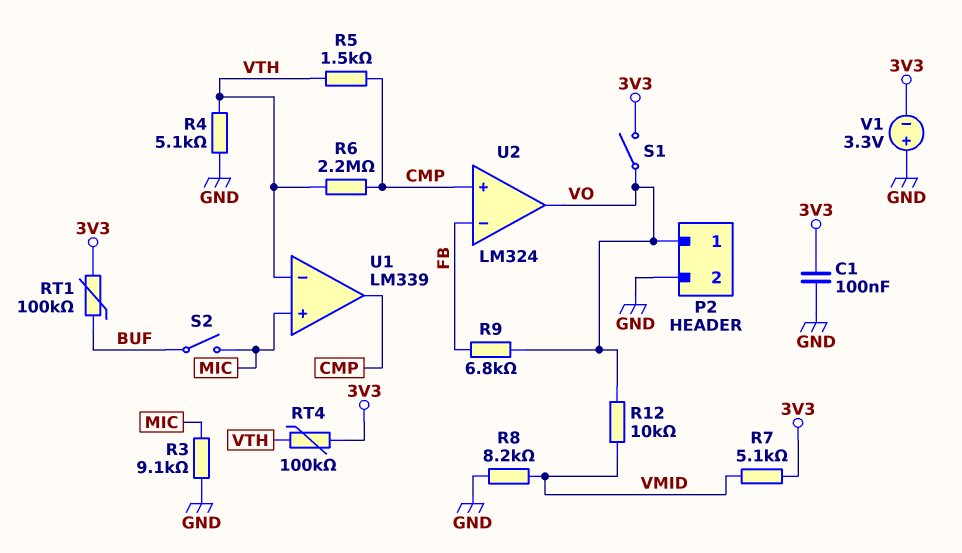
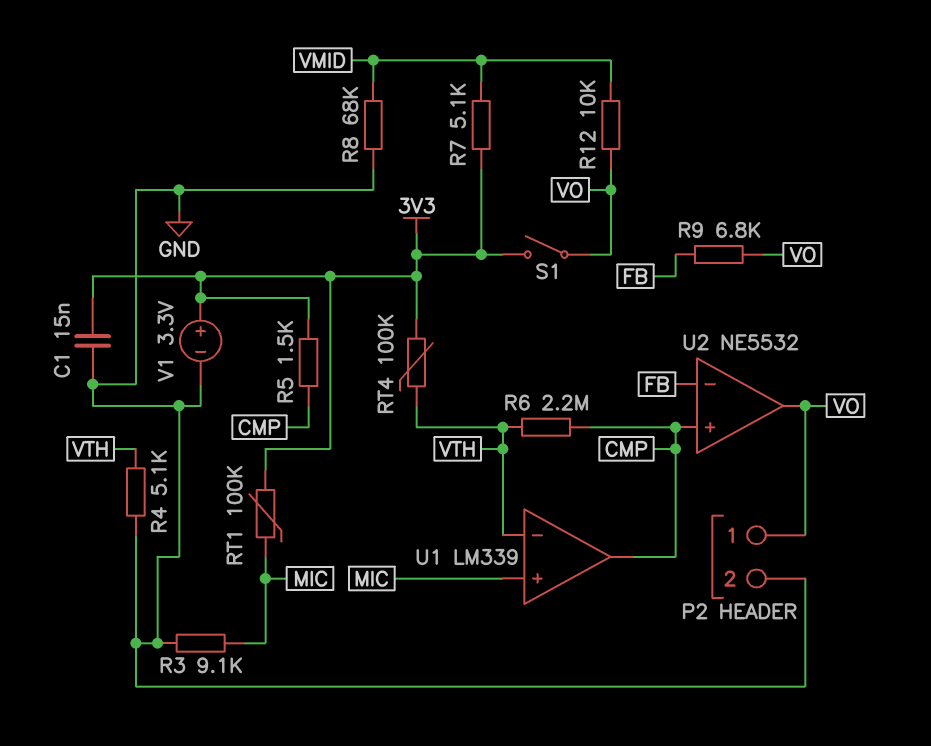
C1: 100nF (3V3, GND) -> 15nF (3V3, GND)
R5: 1.5k (CMP, VTH) -> 1.5k (3V3, CMP)
R8: 8.2k (GND, VMID) -> 68k (GND, VMID)
RT1: 100k (3V3, BUF) -> 100k (3V3, MIC)
S2: switch (BUF, MIC) -> none
U2: LM324 -> NE5532
V1: 3.3V (plus GND, minus 3V3) -> 3.3V (plus 3V3, minus GND)

